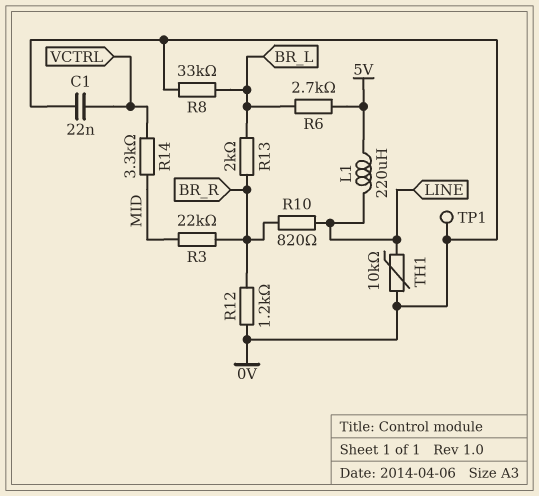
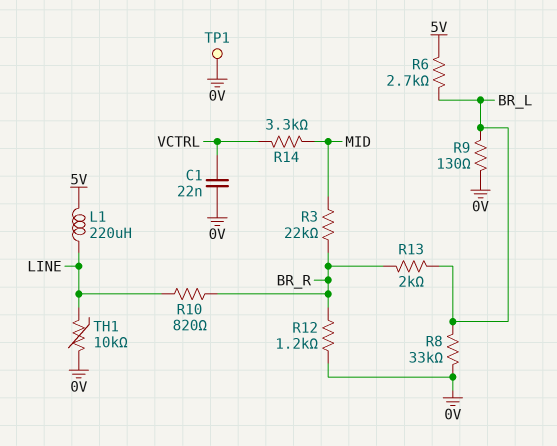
R9: none -> 130 (0V, BR_L)

